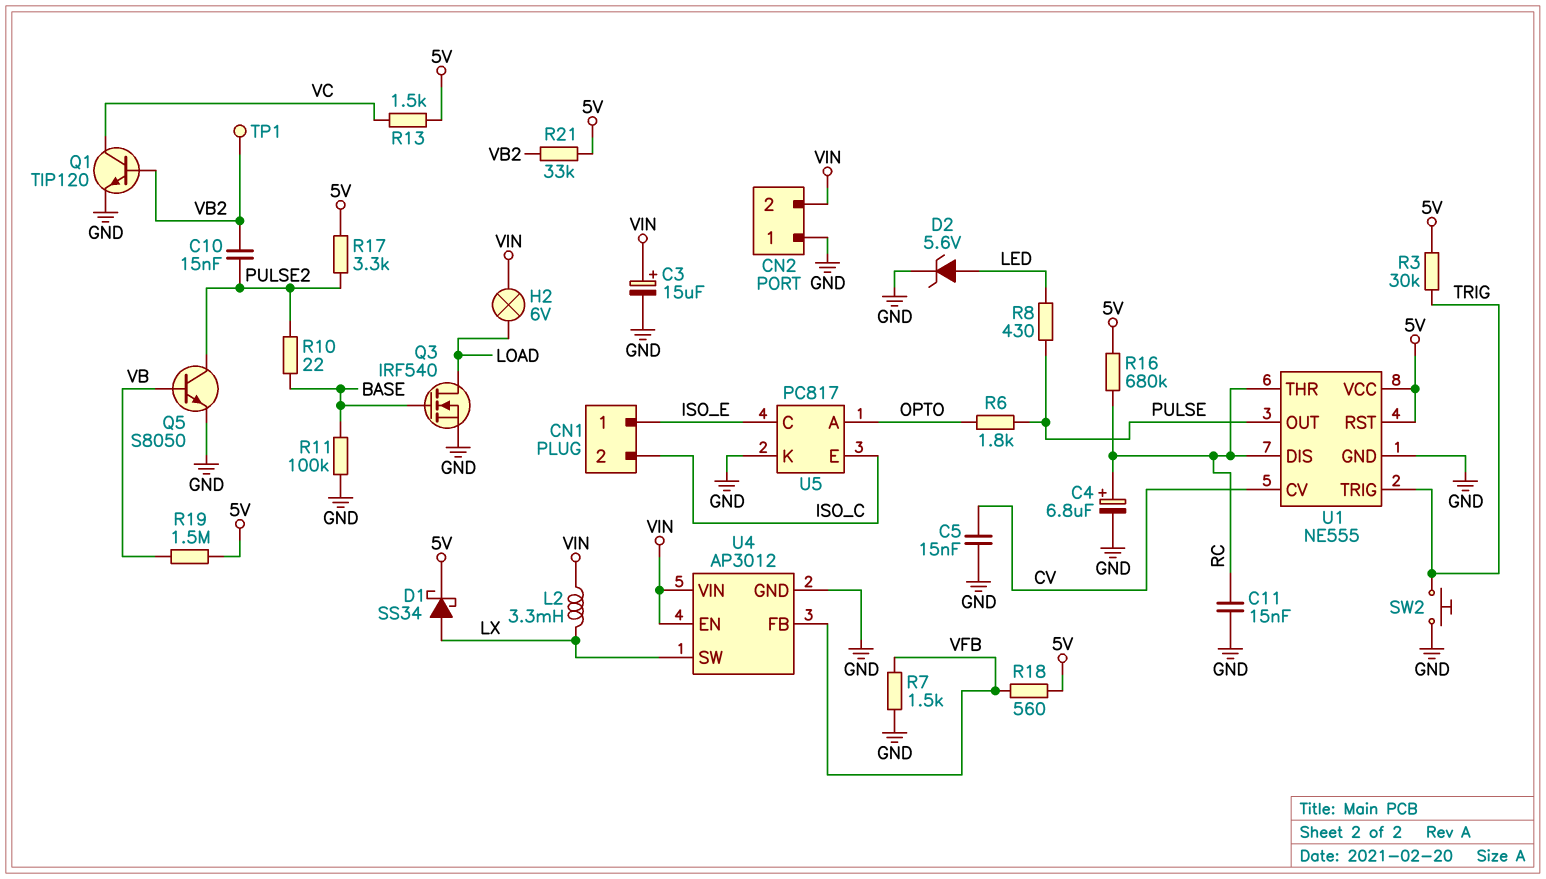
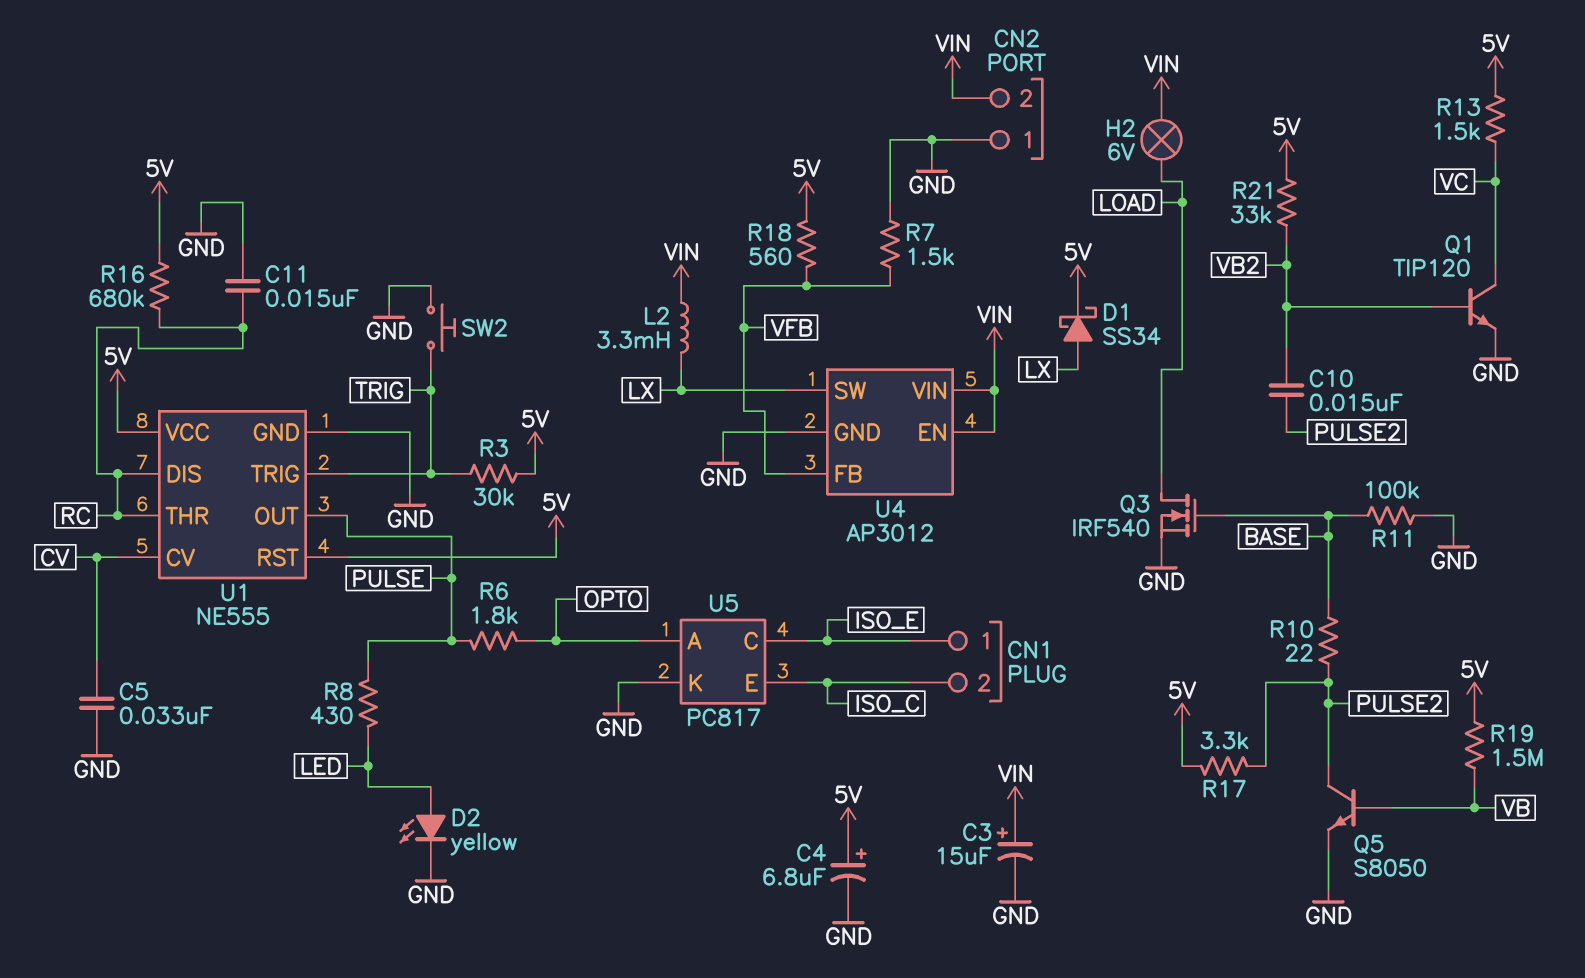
C4: 6.8uF (plus RC, minus GND) -> 6.8uF (plus 5V, minus GND)
C5: 15nF (CV, GND) -> 33nF (CV, GND)
D2: zener 5.6V (A LED, K GND) -> LED yellow (A LED, K GND)
TP1: test point (VB2) -> none

